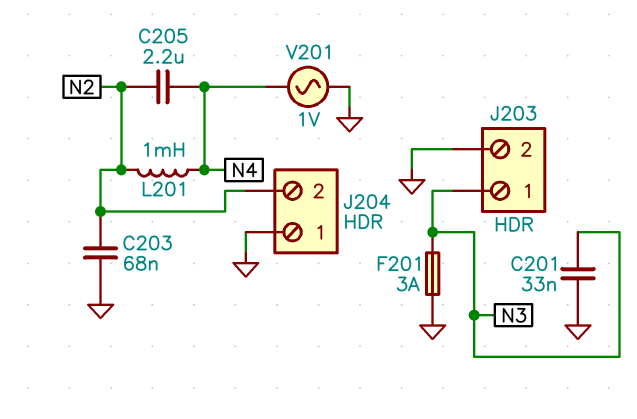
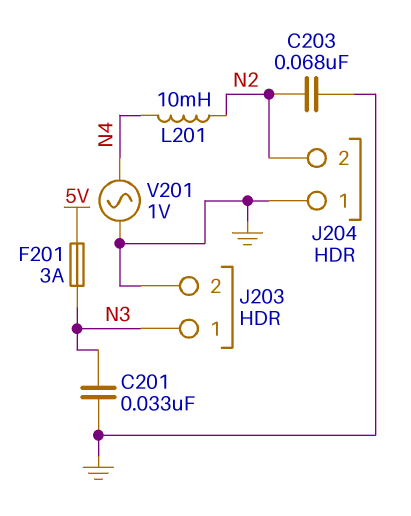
C205: 2.2uF (N2, N4) -> none
F201: 3A (GND, N3) -> 3A (5V, N3)
L201: 1mH (N2, N4) -> 10mH (N2, N4)

